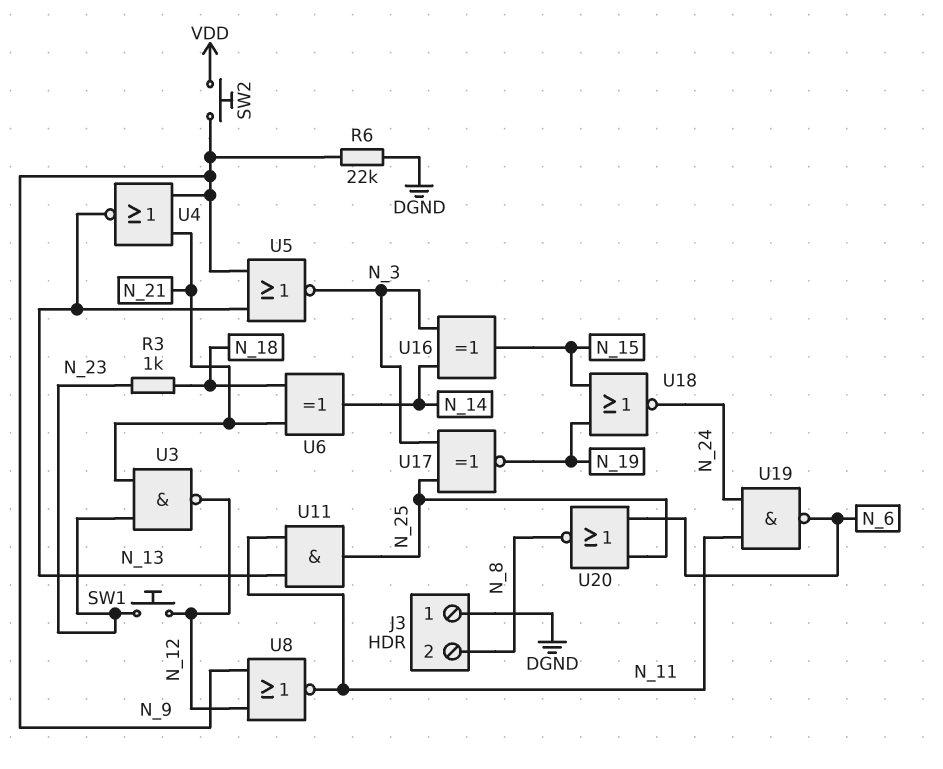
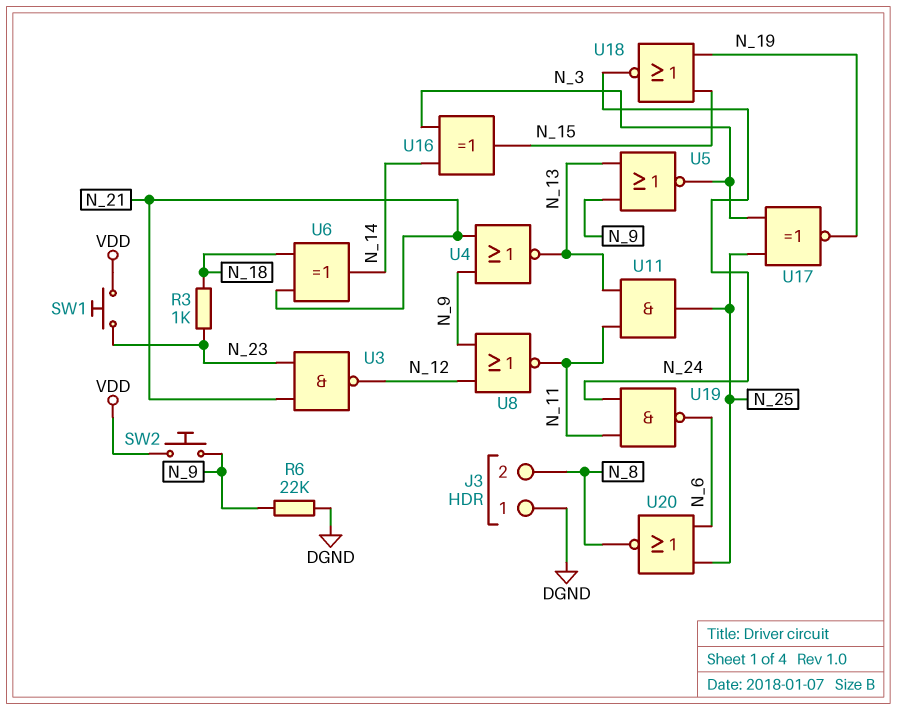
SW1: button (N_12, N_23) -> button (N_23, VDD)

